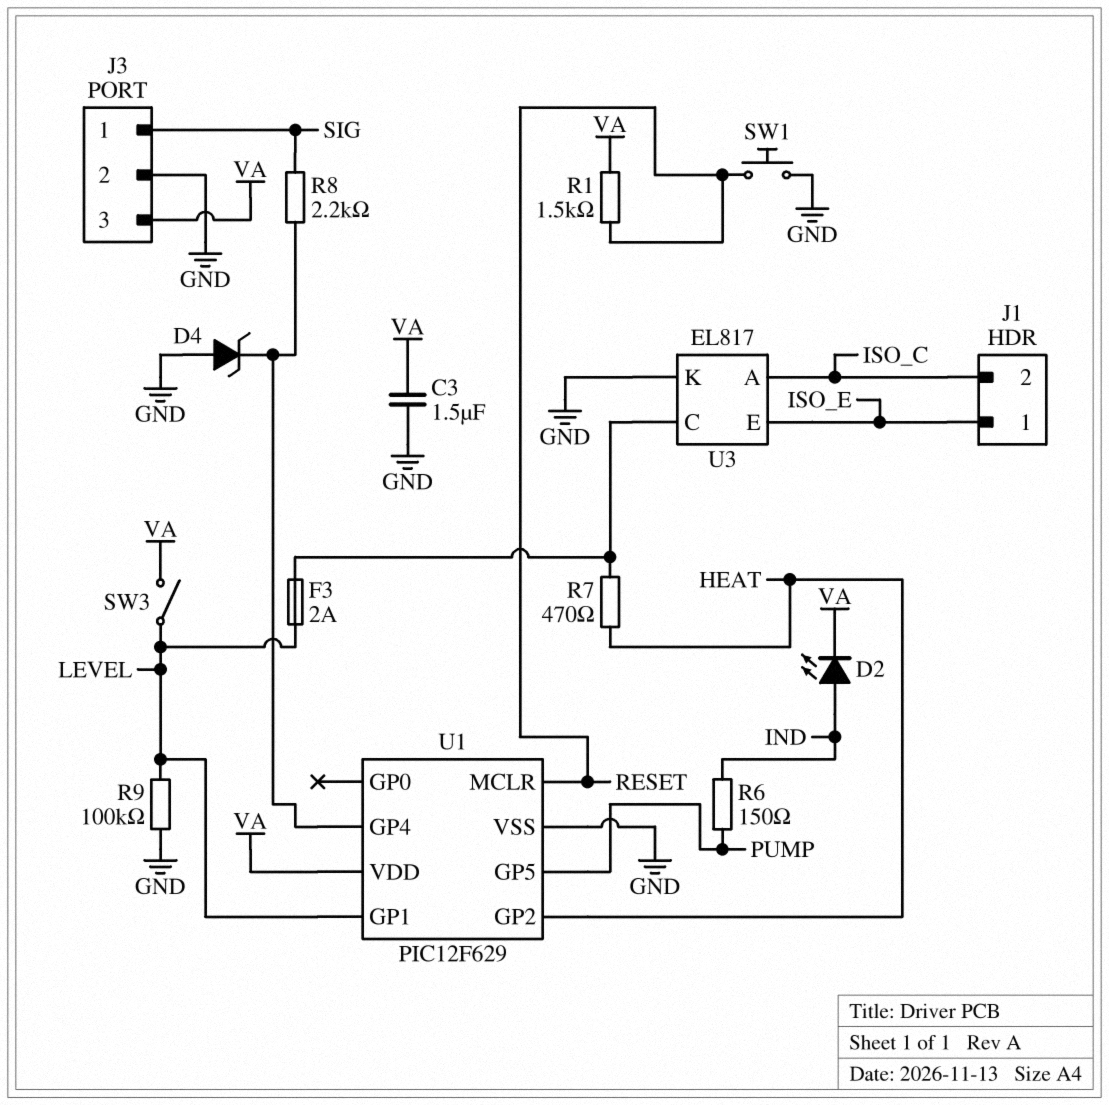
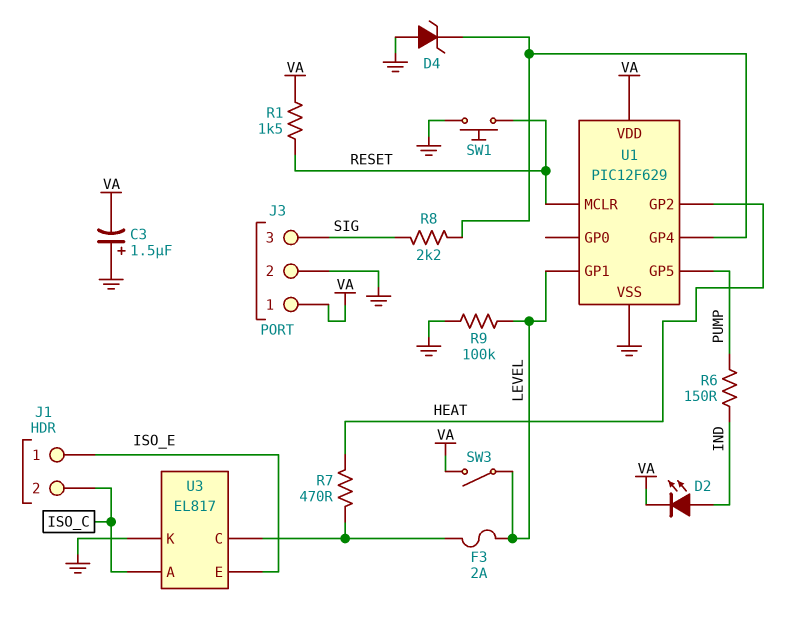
C3: 1.5uF (GND, VA) -> 1.5uF (plus GND, minus VA)
J3 pin 1: SIG -> VA
J3 pin 3: VA -> SIG

